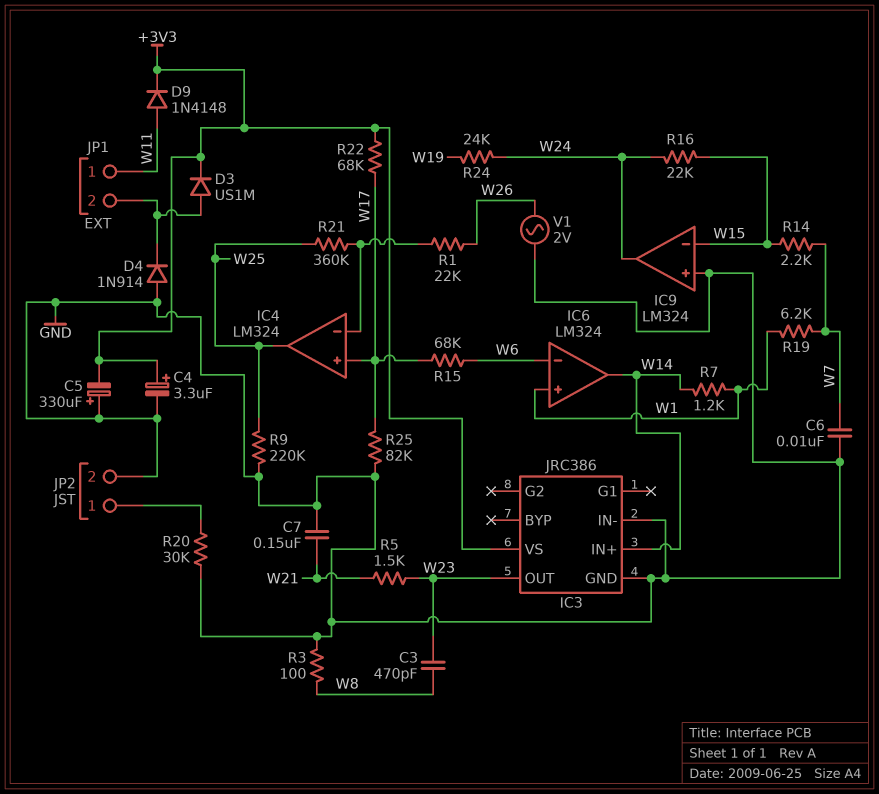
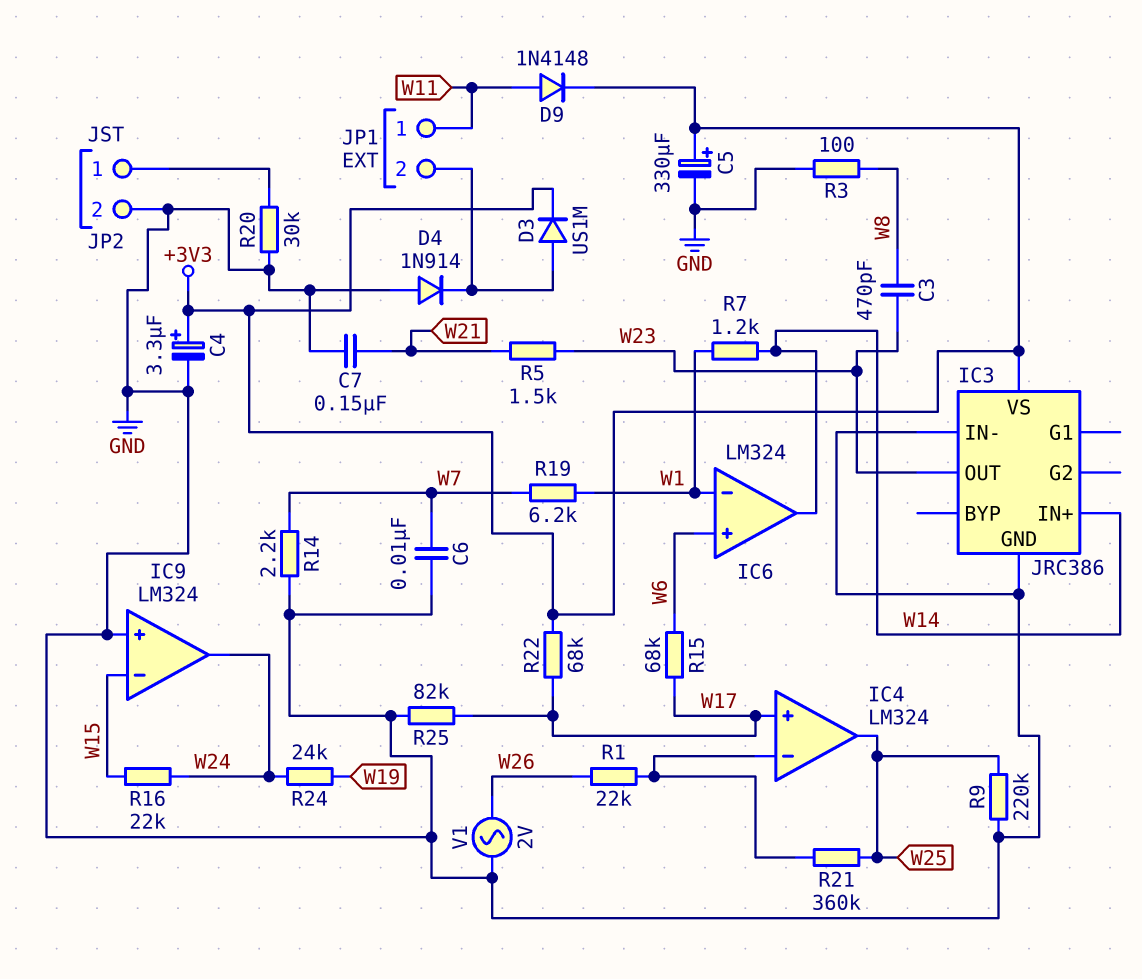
C5: 330uF (plus GND, minus +3V3) -> 330uF (plus +3V3, minus GND)
IC6 pin in+: W1 -> W6
IC6 pin in-: W6 -> W1
R14: 2.2k (W7, W15) -> 2.2k (GND, W7)

